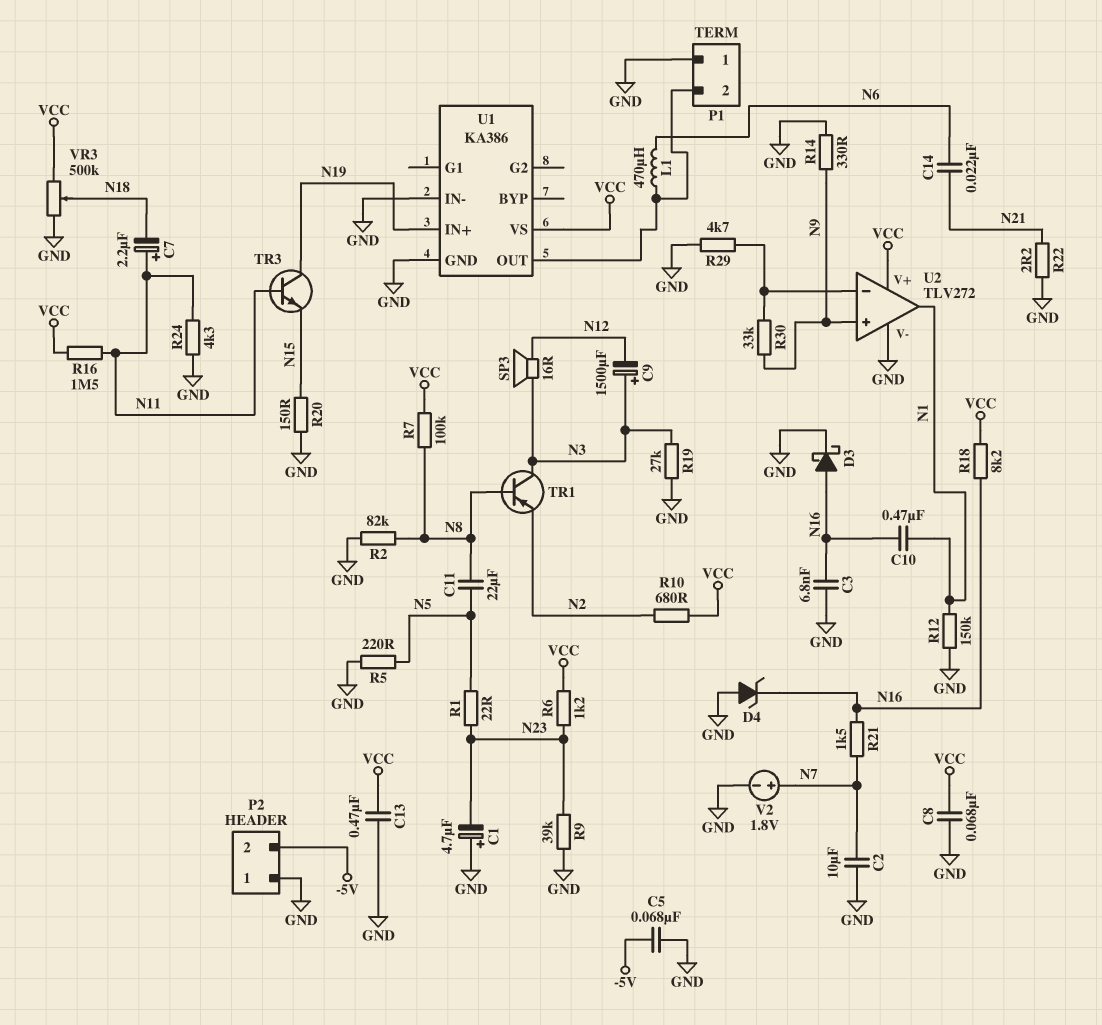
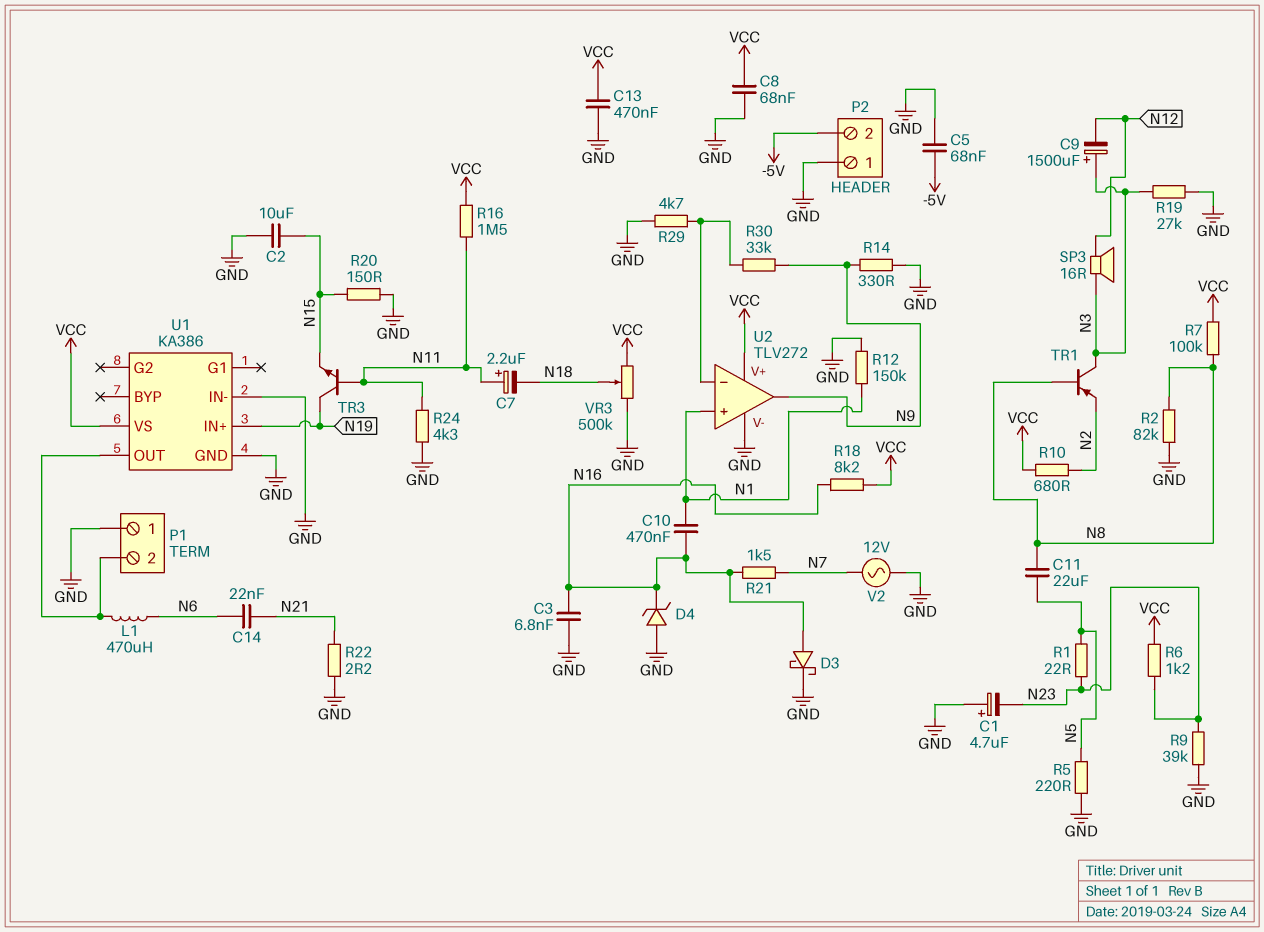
C2: 10uF (GND, N7) -> 10uF (GND, N15)
U2 pin in+: N9 -> N1
U2 pin out: N1 -> N9
V2: 1.8V (plus N7, minus GND) -> AC 12V (GND, N7)

